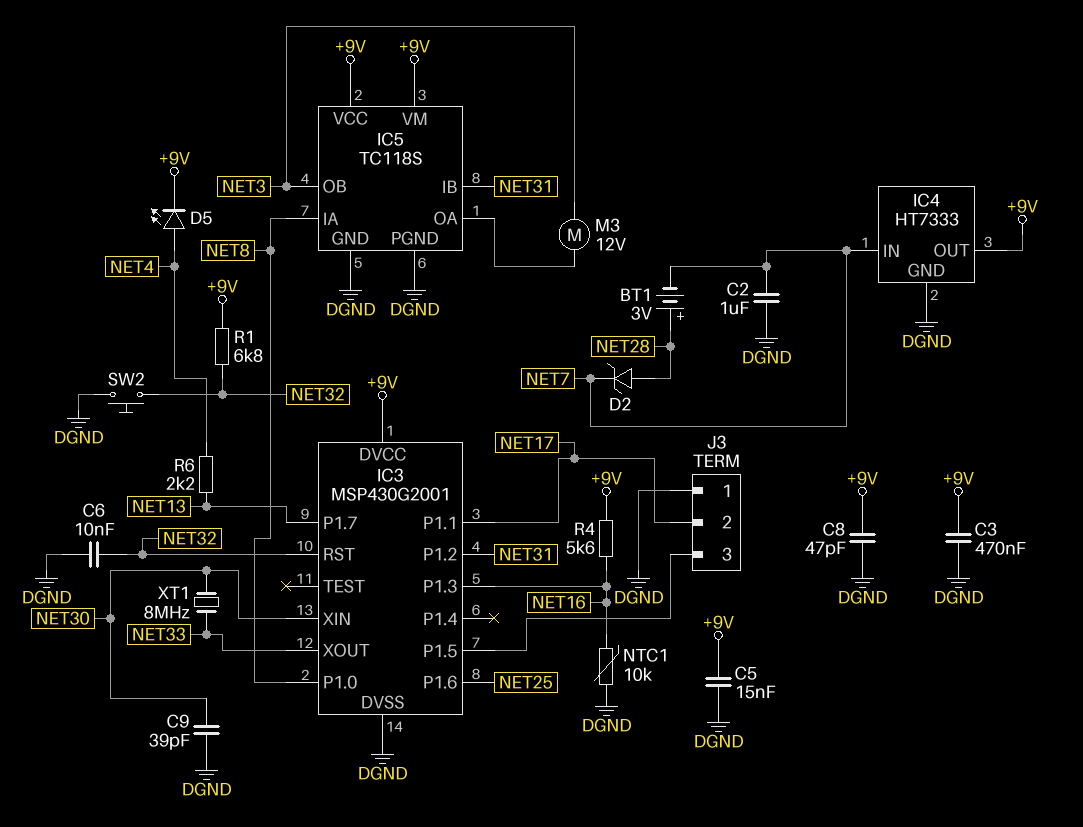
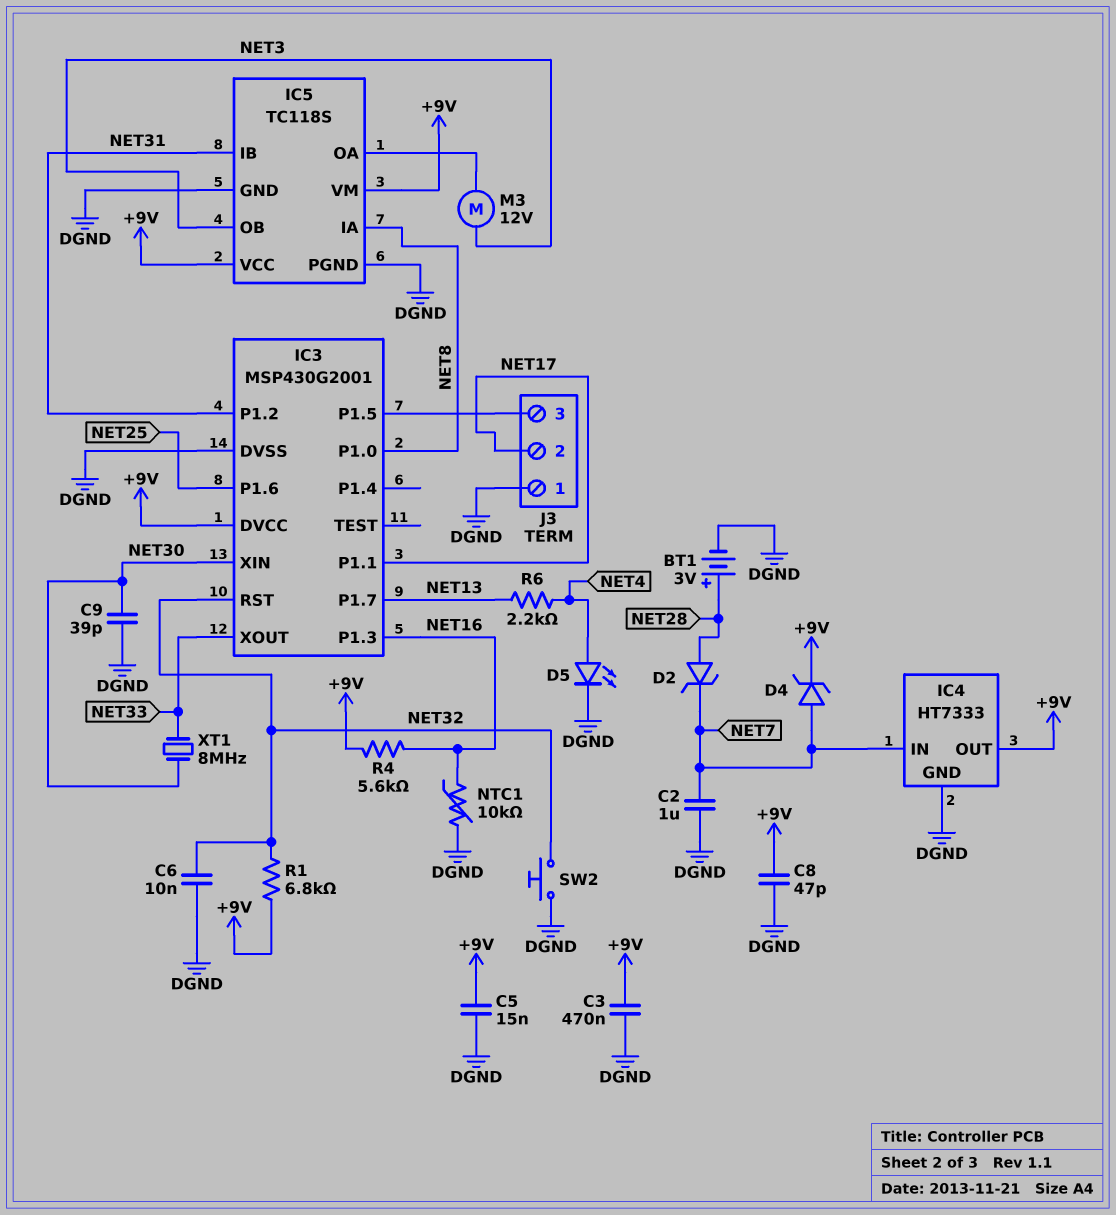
BT1: 3V (plus NET28, minus NET7) -> 3V (plus NET28, minus DGND)
D4: none -> zener (A NET7, K +9V)
D5: LED (A NET4, K +9V) -> LED (A NET4, K DGND)

